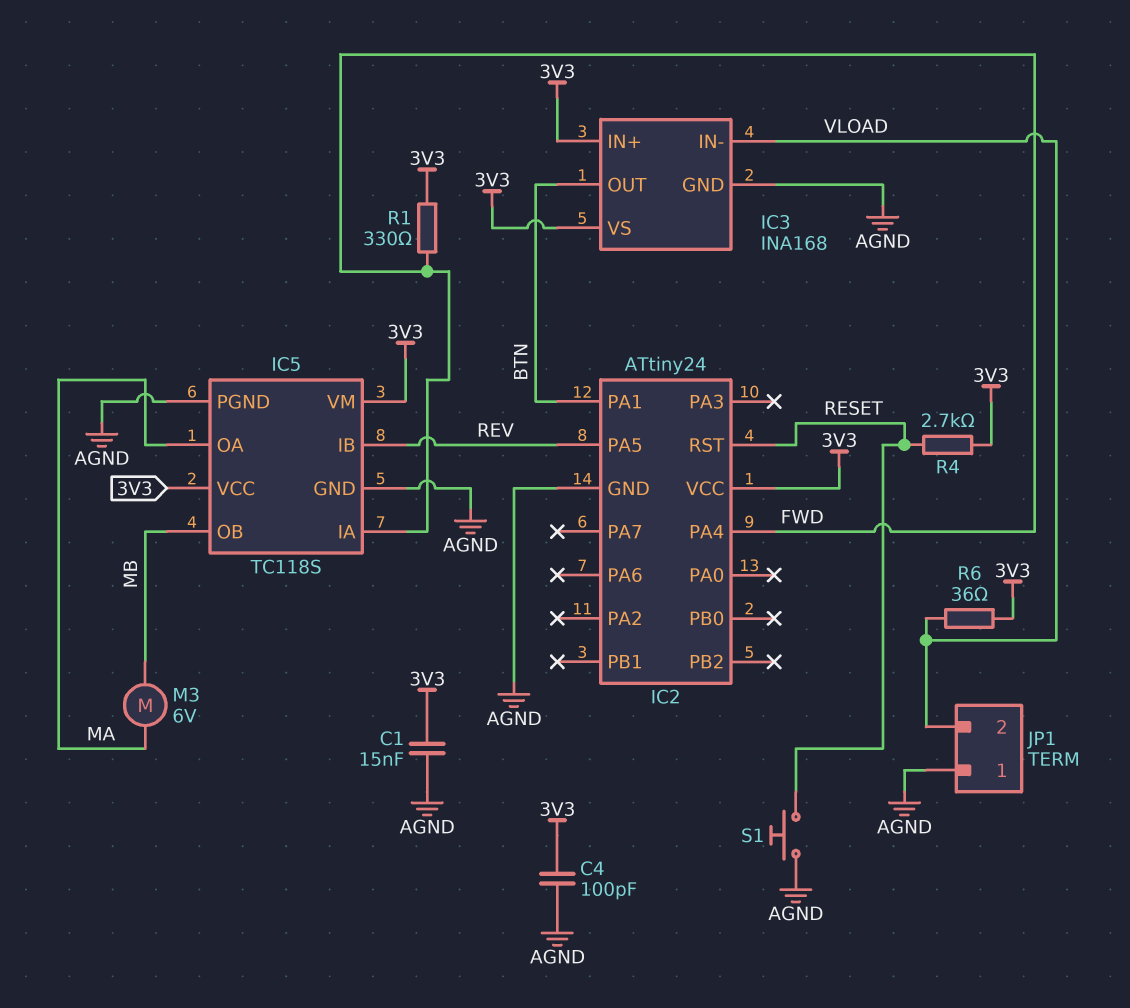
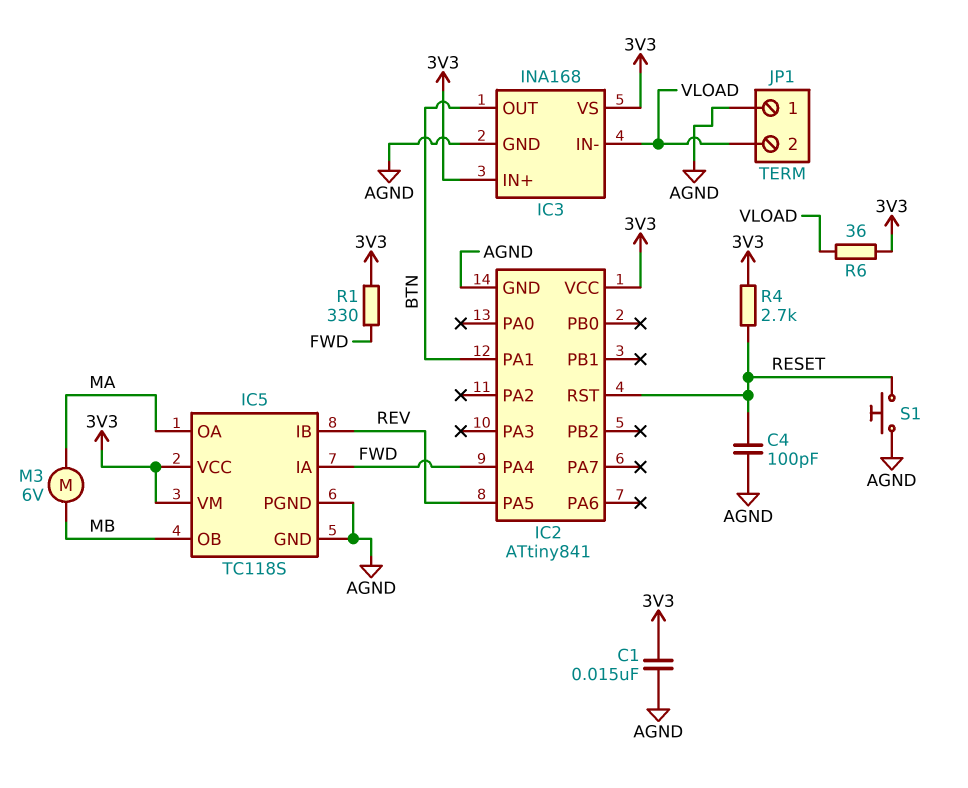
C4: 100pF (3V3, AGND) -> 100pF (AGND, RESET)
IC2: ATtiny24 -> ATtiny841

